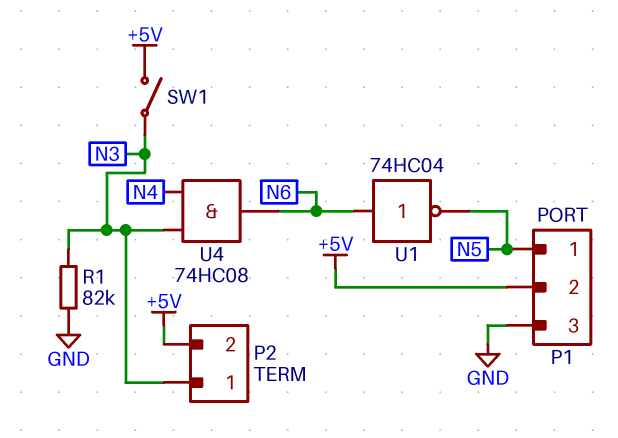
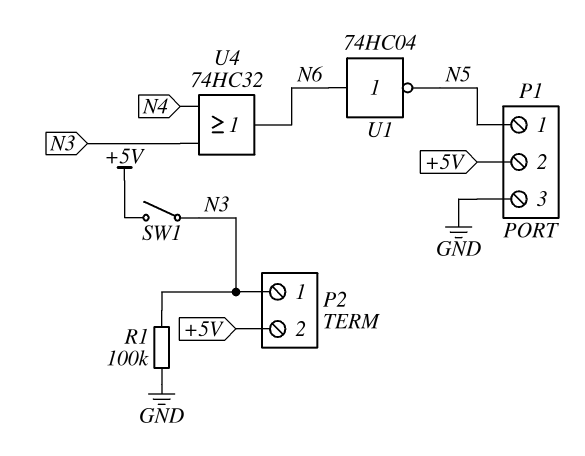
R1: 82k (GND, N3) -> 100k (GND, N3)
U4: AND 74HC08 (in N3, in N4, out N6) -> OR 74HC32 (in N3, in N4, out N6)

